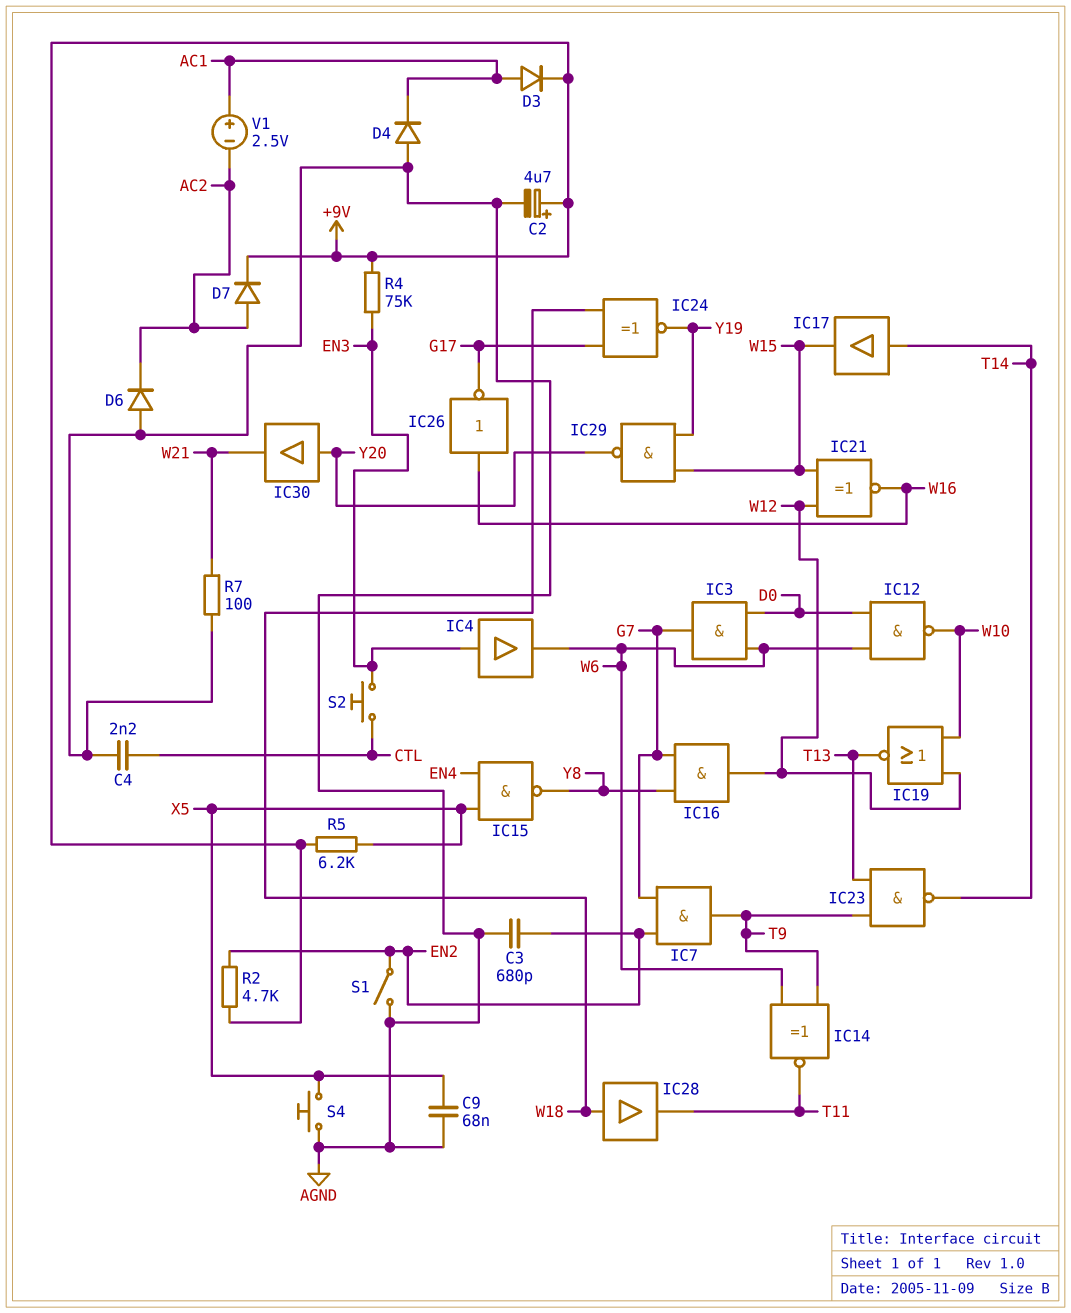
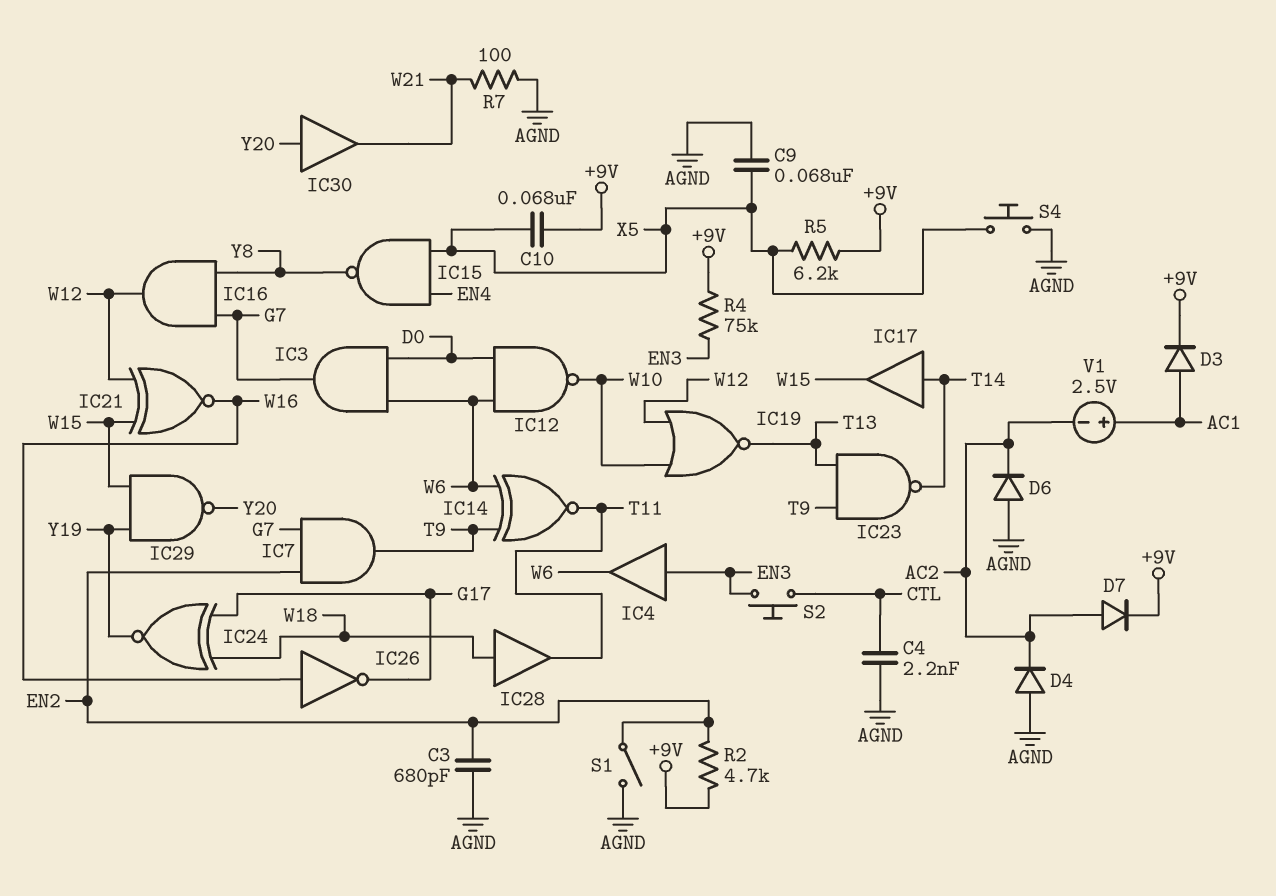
C2: 4.7uF (plus +9V, minus AGND) -> none
C10: none -> 68nF (+9V, X5)
D4: diode (A AGND, K AC1) -> diode (A AGND, K AC2)

